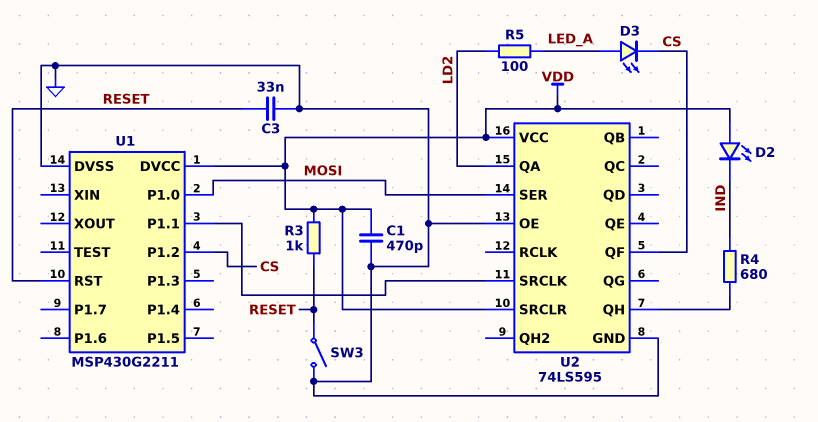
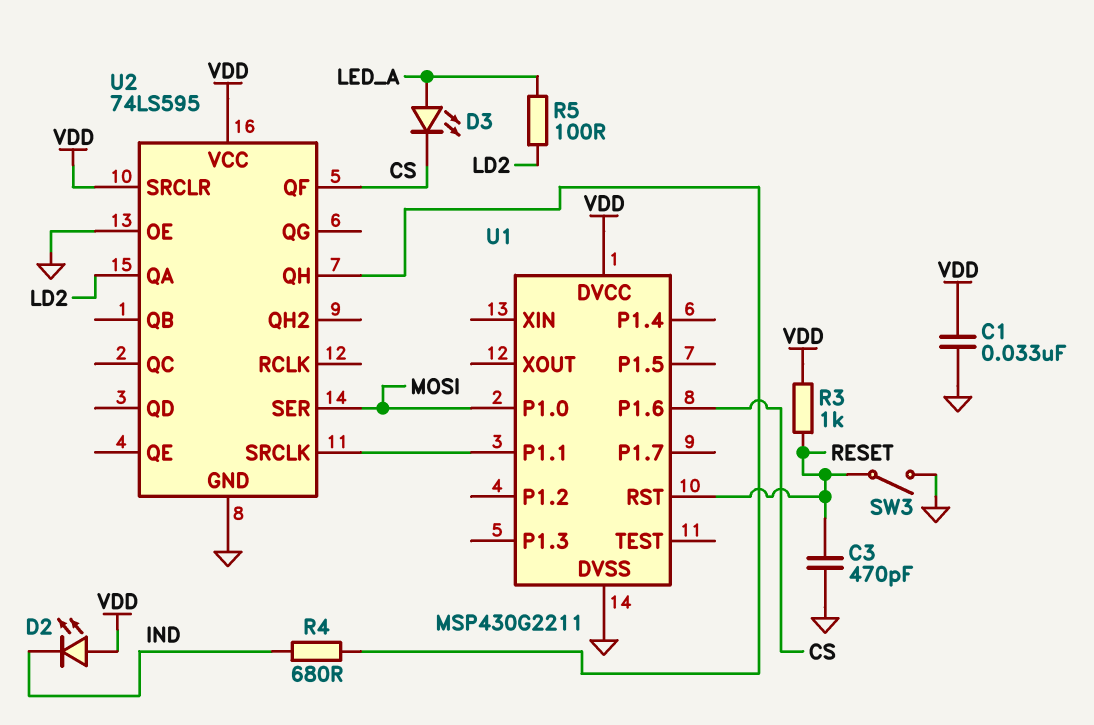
C1: 470pF (GND, VDD) -> 33nF (GND, VDD)
C3: 33nF (GND, RESET) -> 470pF (GND, RESET)
U1 pin P1.2: CS -> none
U1 pin P1.6: none -> CS

